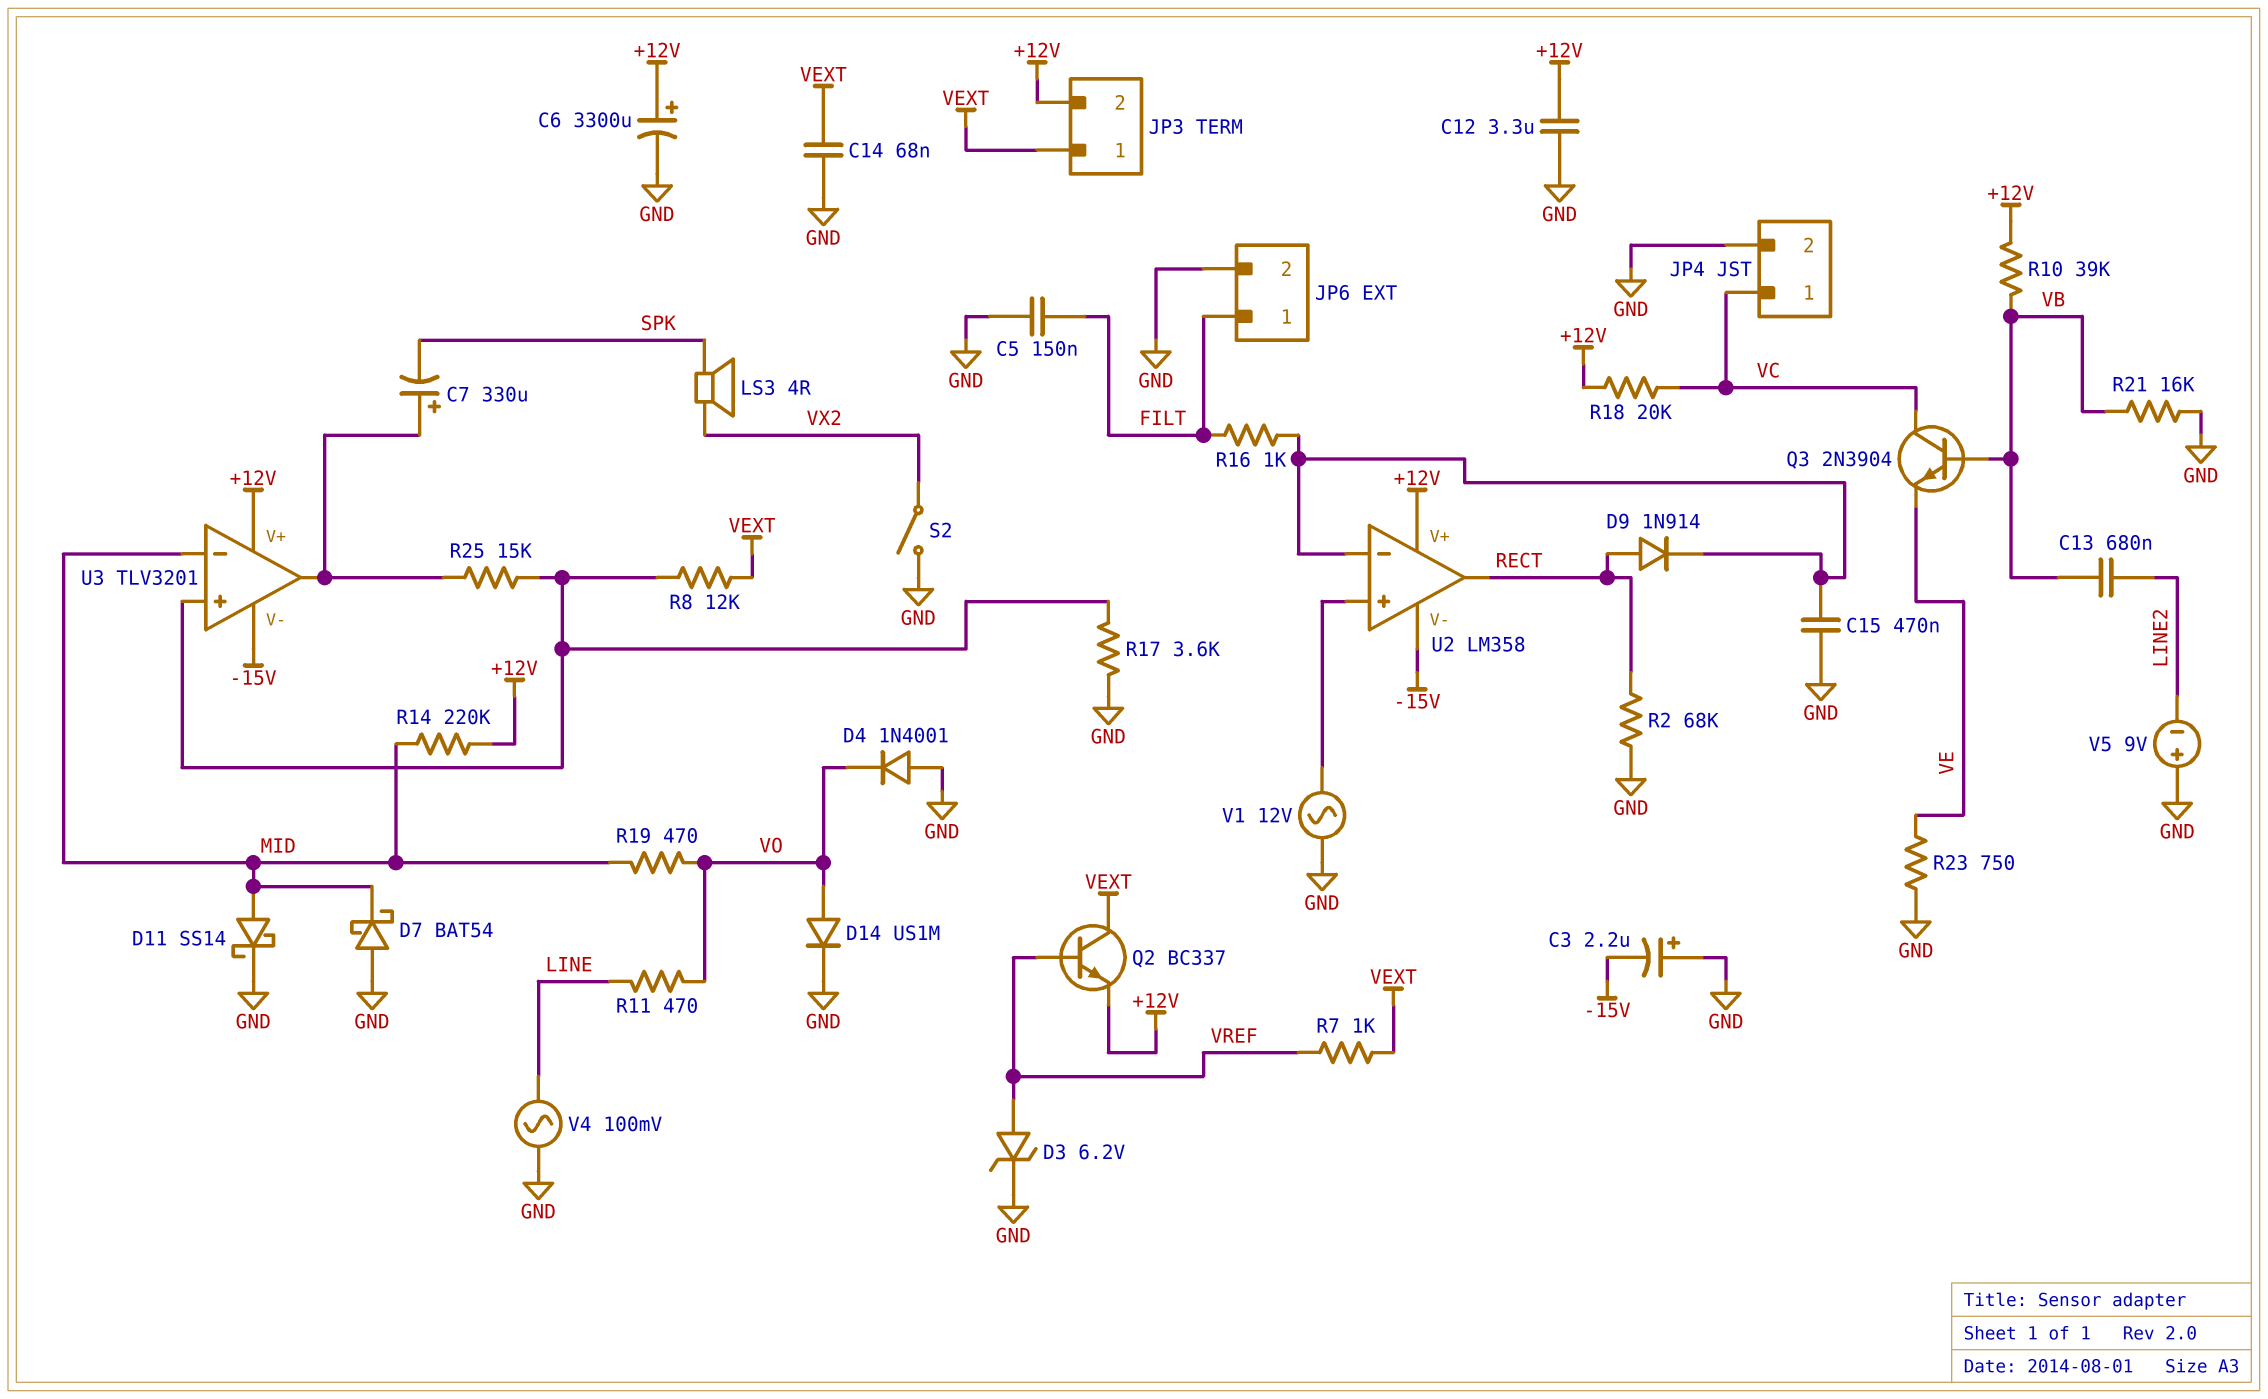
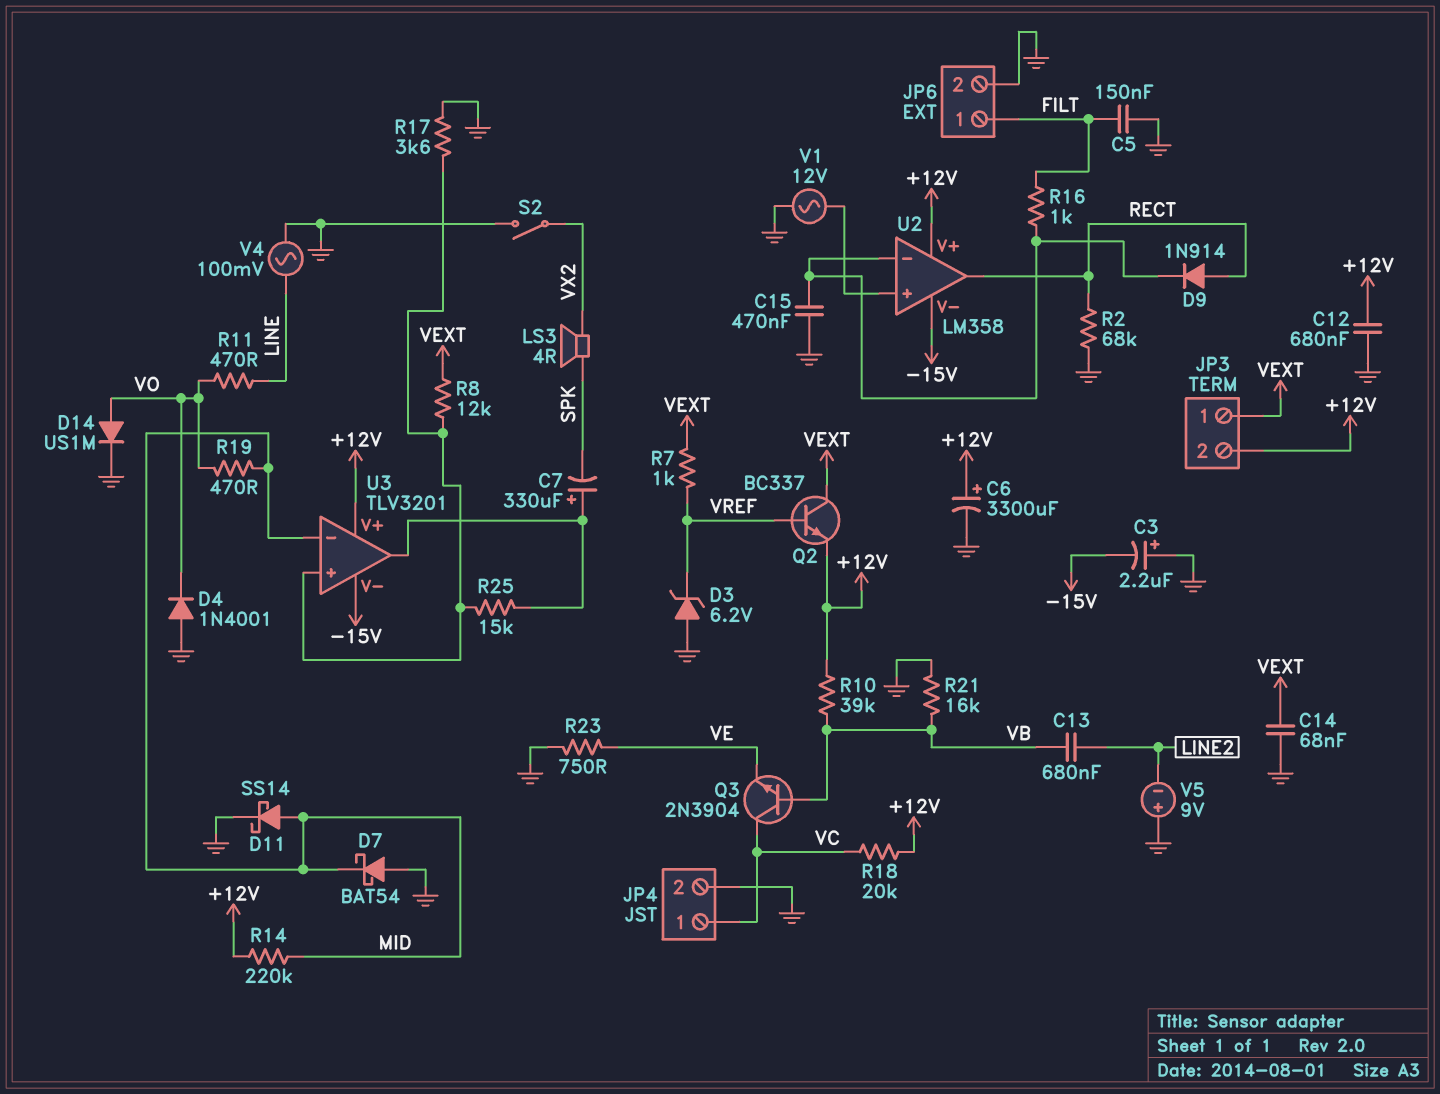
C12: 3.3uF (+12V, GND) -> 680nF (+12V, GND)
D3: zener 6.2V (A VREF, K GND) -> zener 6.2V (A GND, K VREF)

